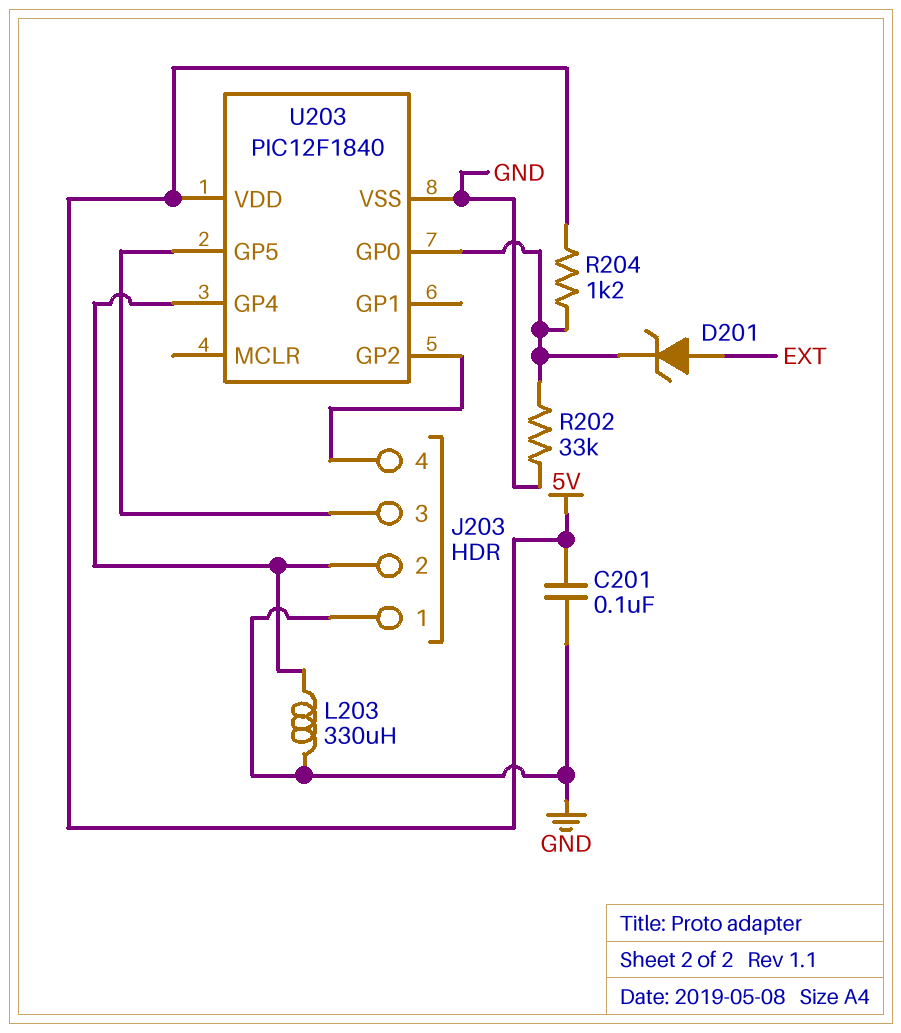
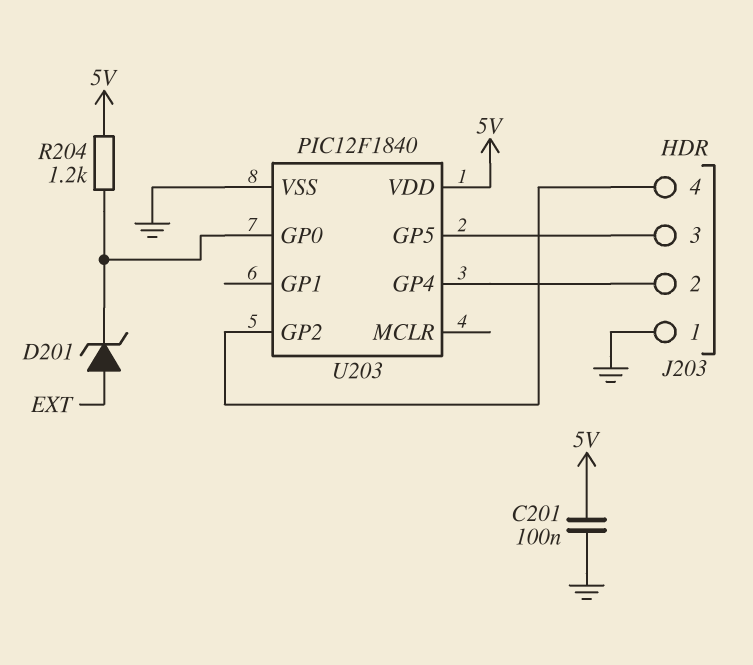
L203: 330uH (GND, J203/2) -> none
R202: 33k (GND, U203/GP0) -> none

